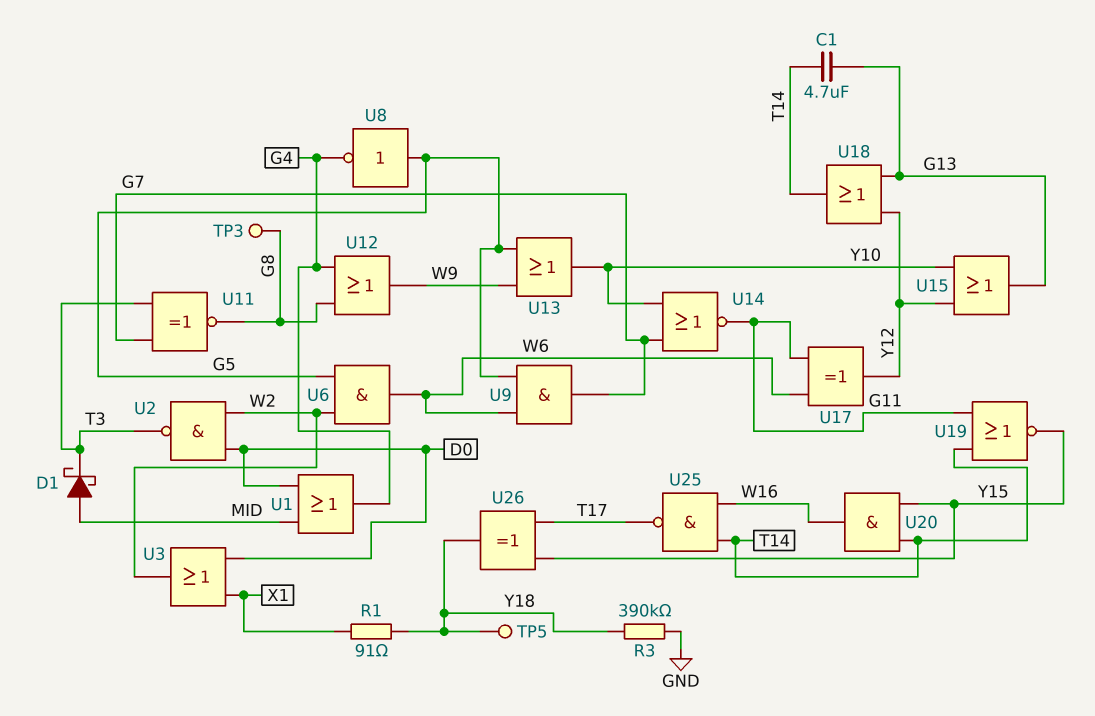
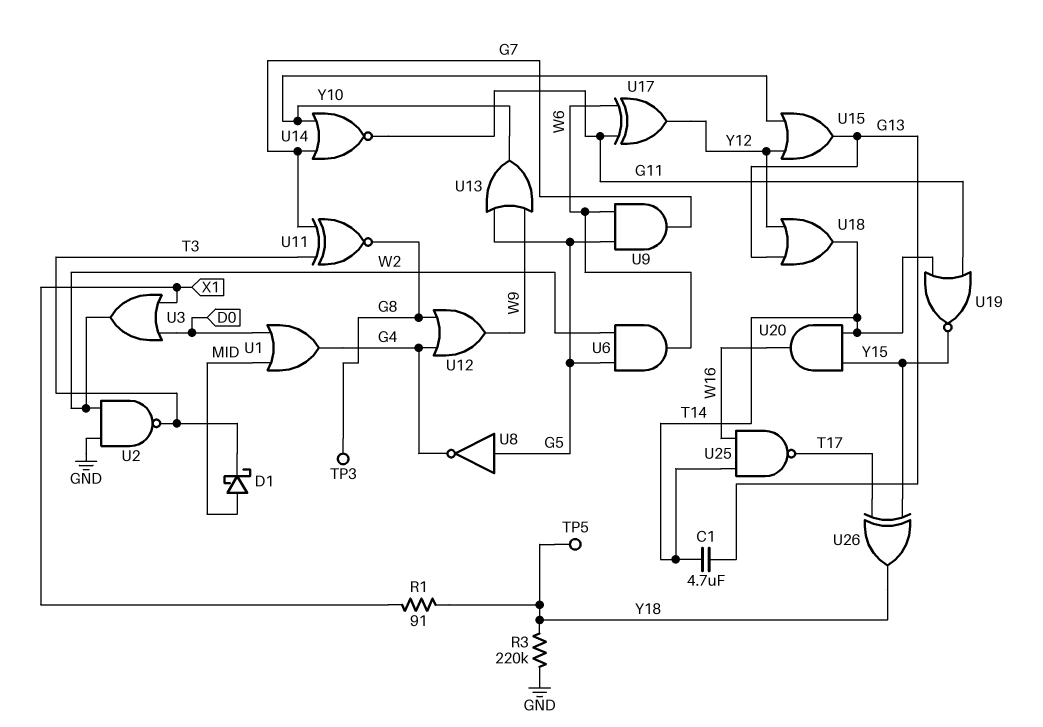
R3: 390k (GND, Y18) -> 220k (GND, Y18)
U2: NAND (in D0, in W2, out T3) -> NAND (in GND, in W2, out T3)

